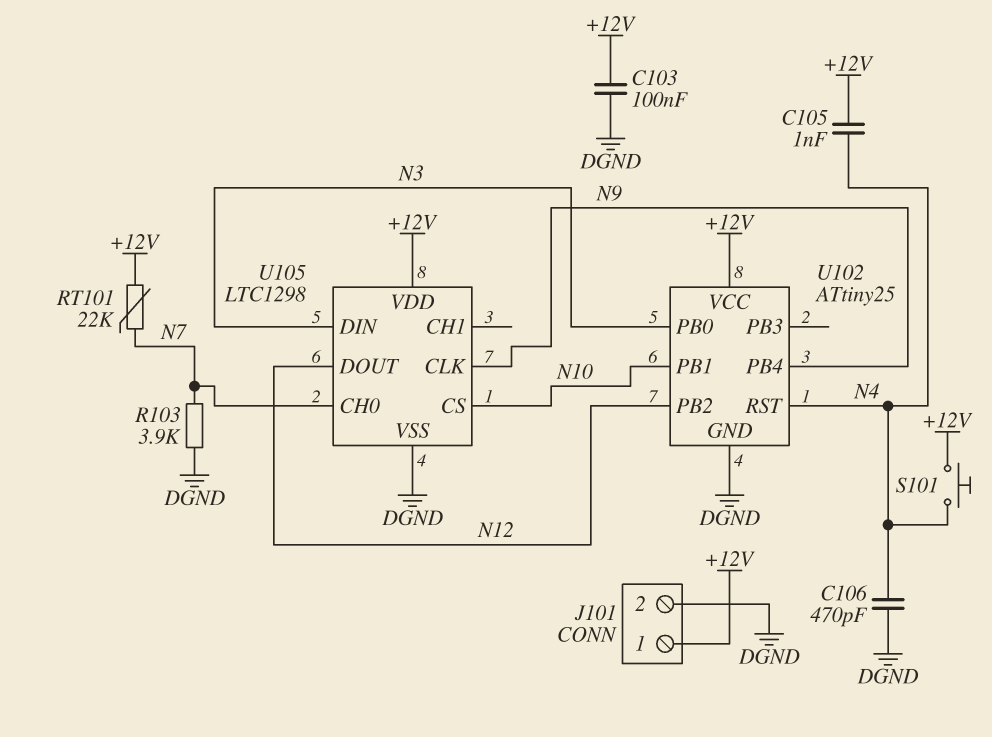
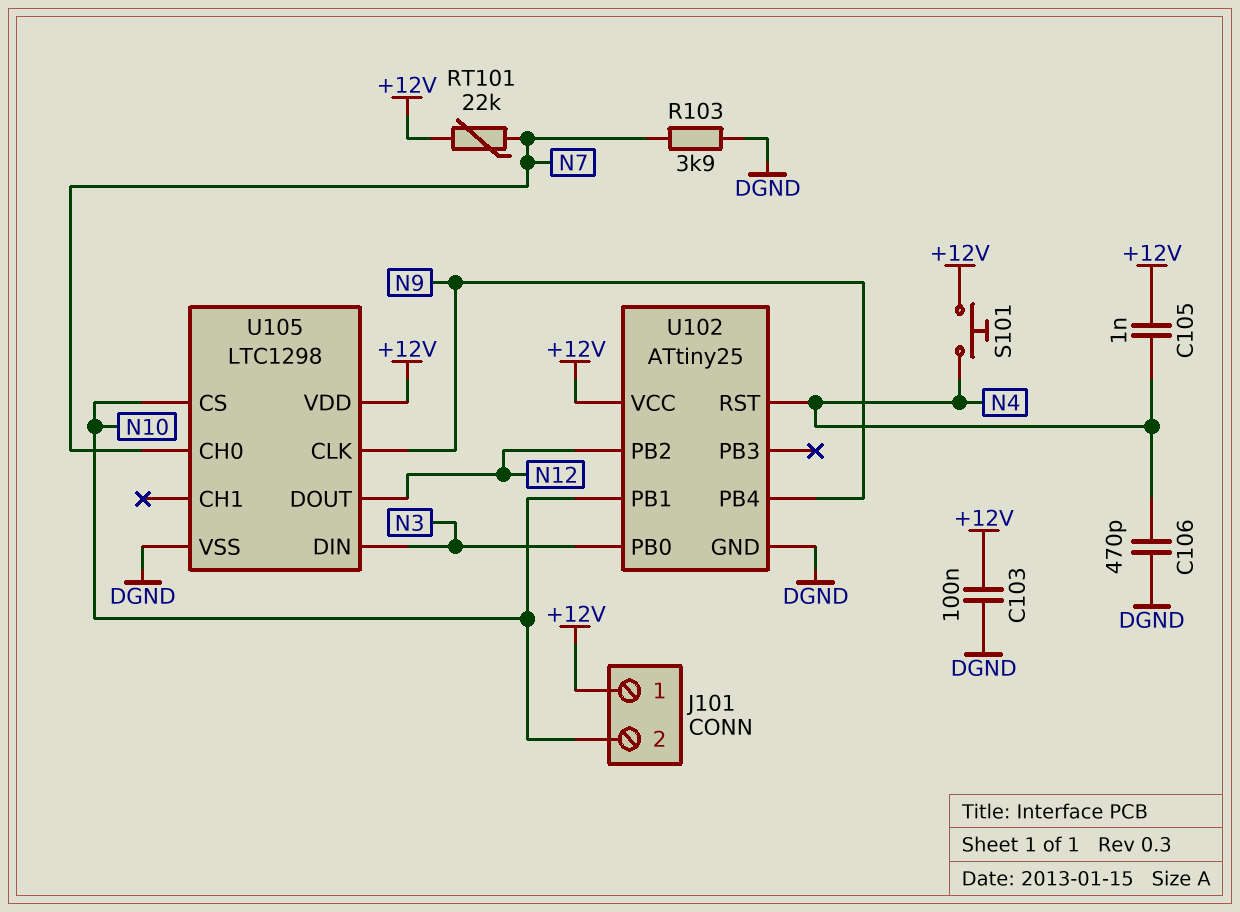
J101 pin 2: DGND -> N10

